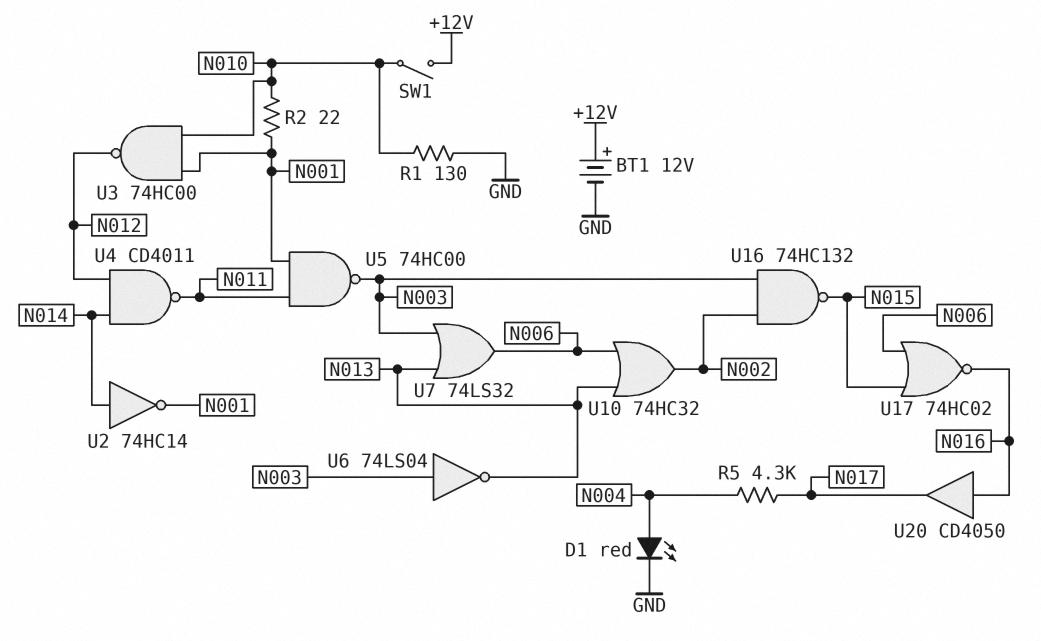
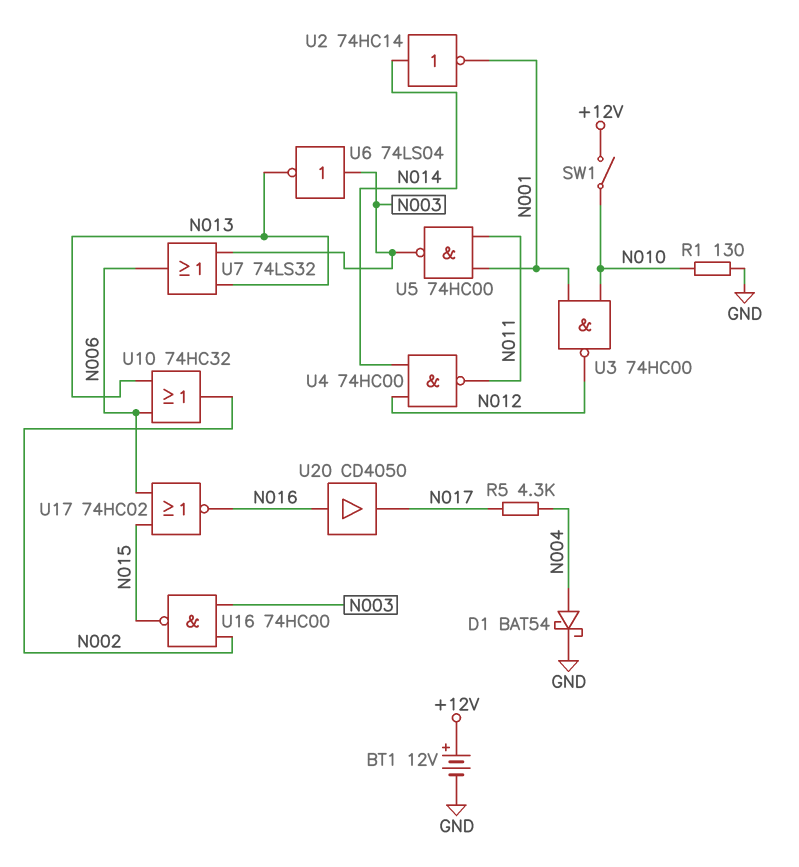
D1: LED red (A N004, K GND) -> schottky BAT54 (A N004, K GND)
R2: 22 (N001, N010) -> none
U4: NAND CD4011 (in N012, in N014, out N011) -> NAND 74HC00 (in N012, in N014, out N011)
U16: NAND 74HC132 (in N002, in N003, out N015) -> NAND 74HC00 (in N002, in N003, out N015)

